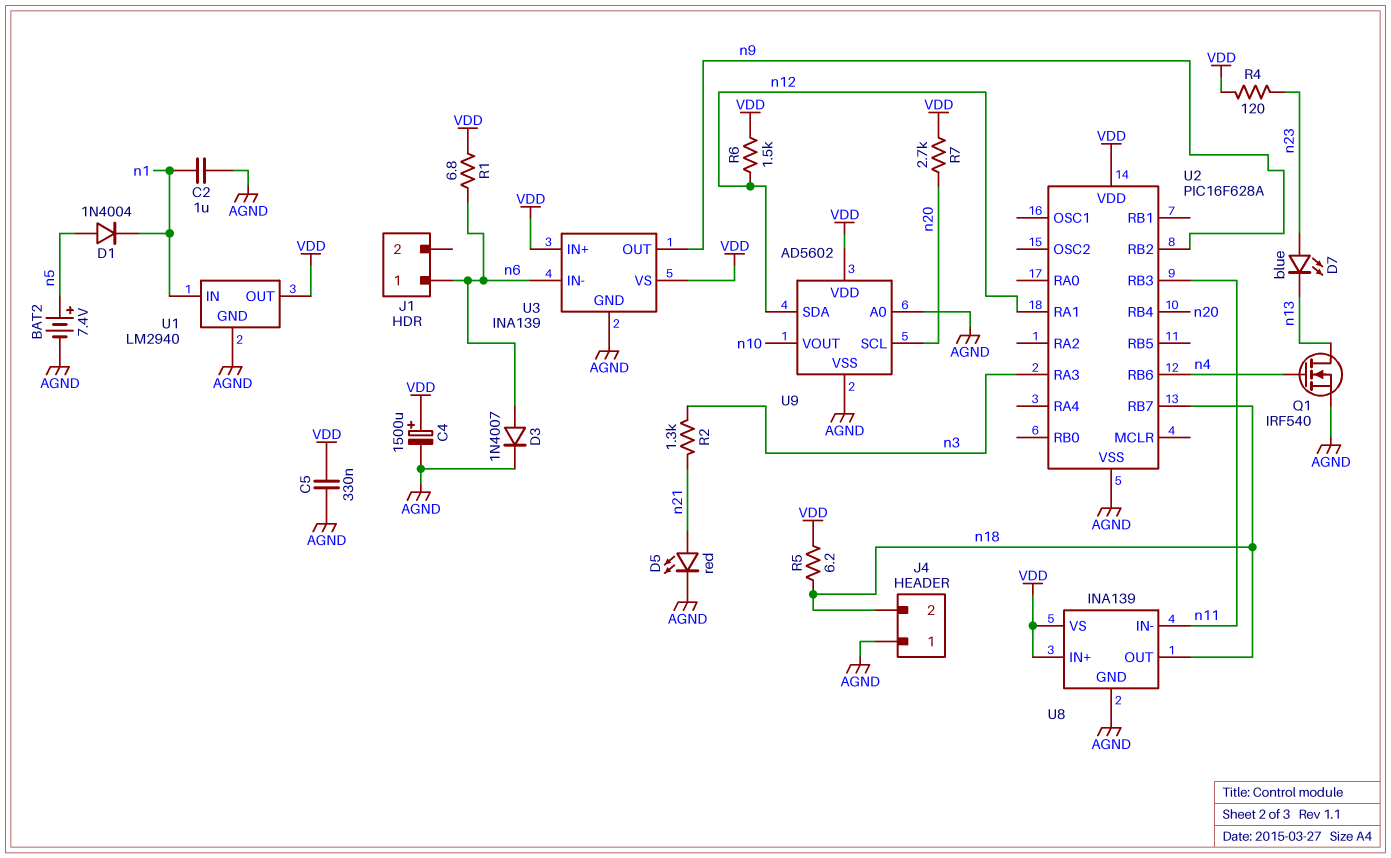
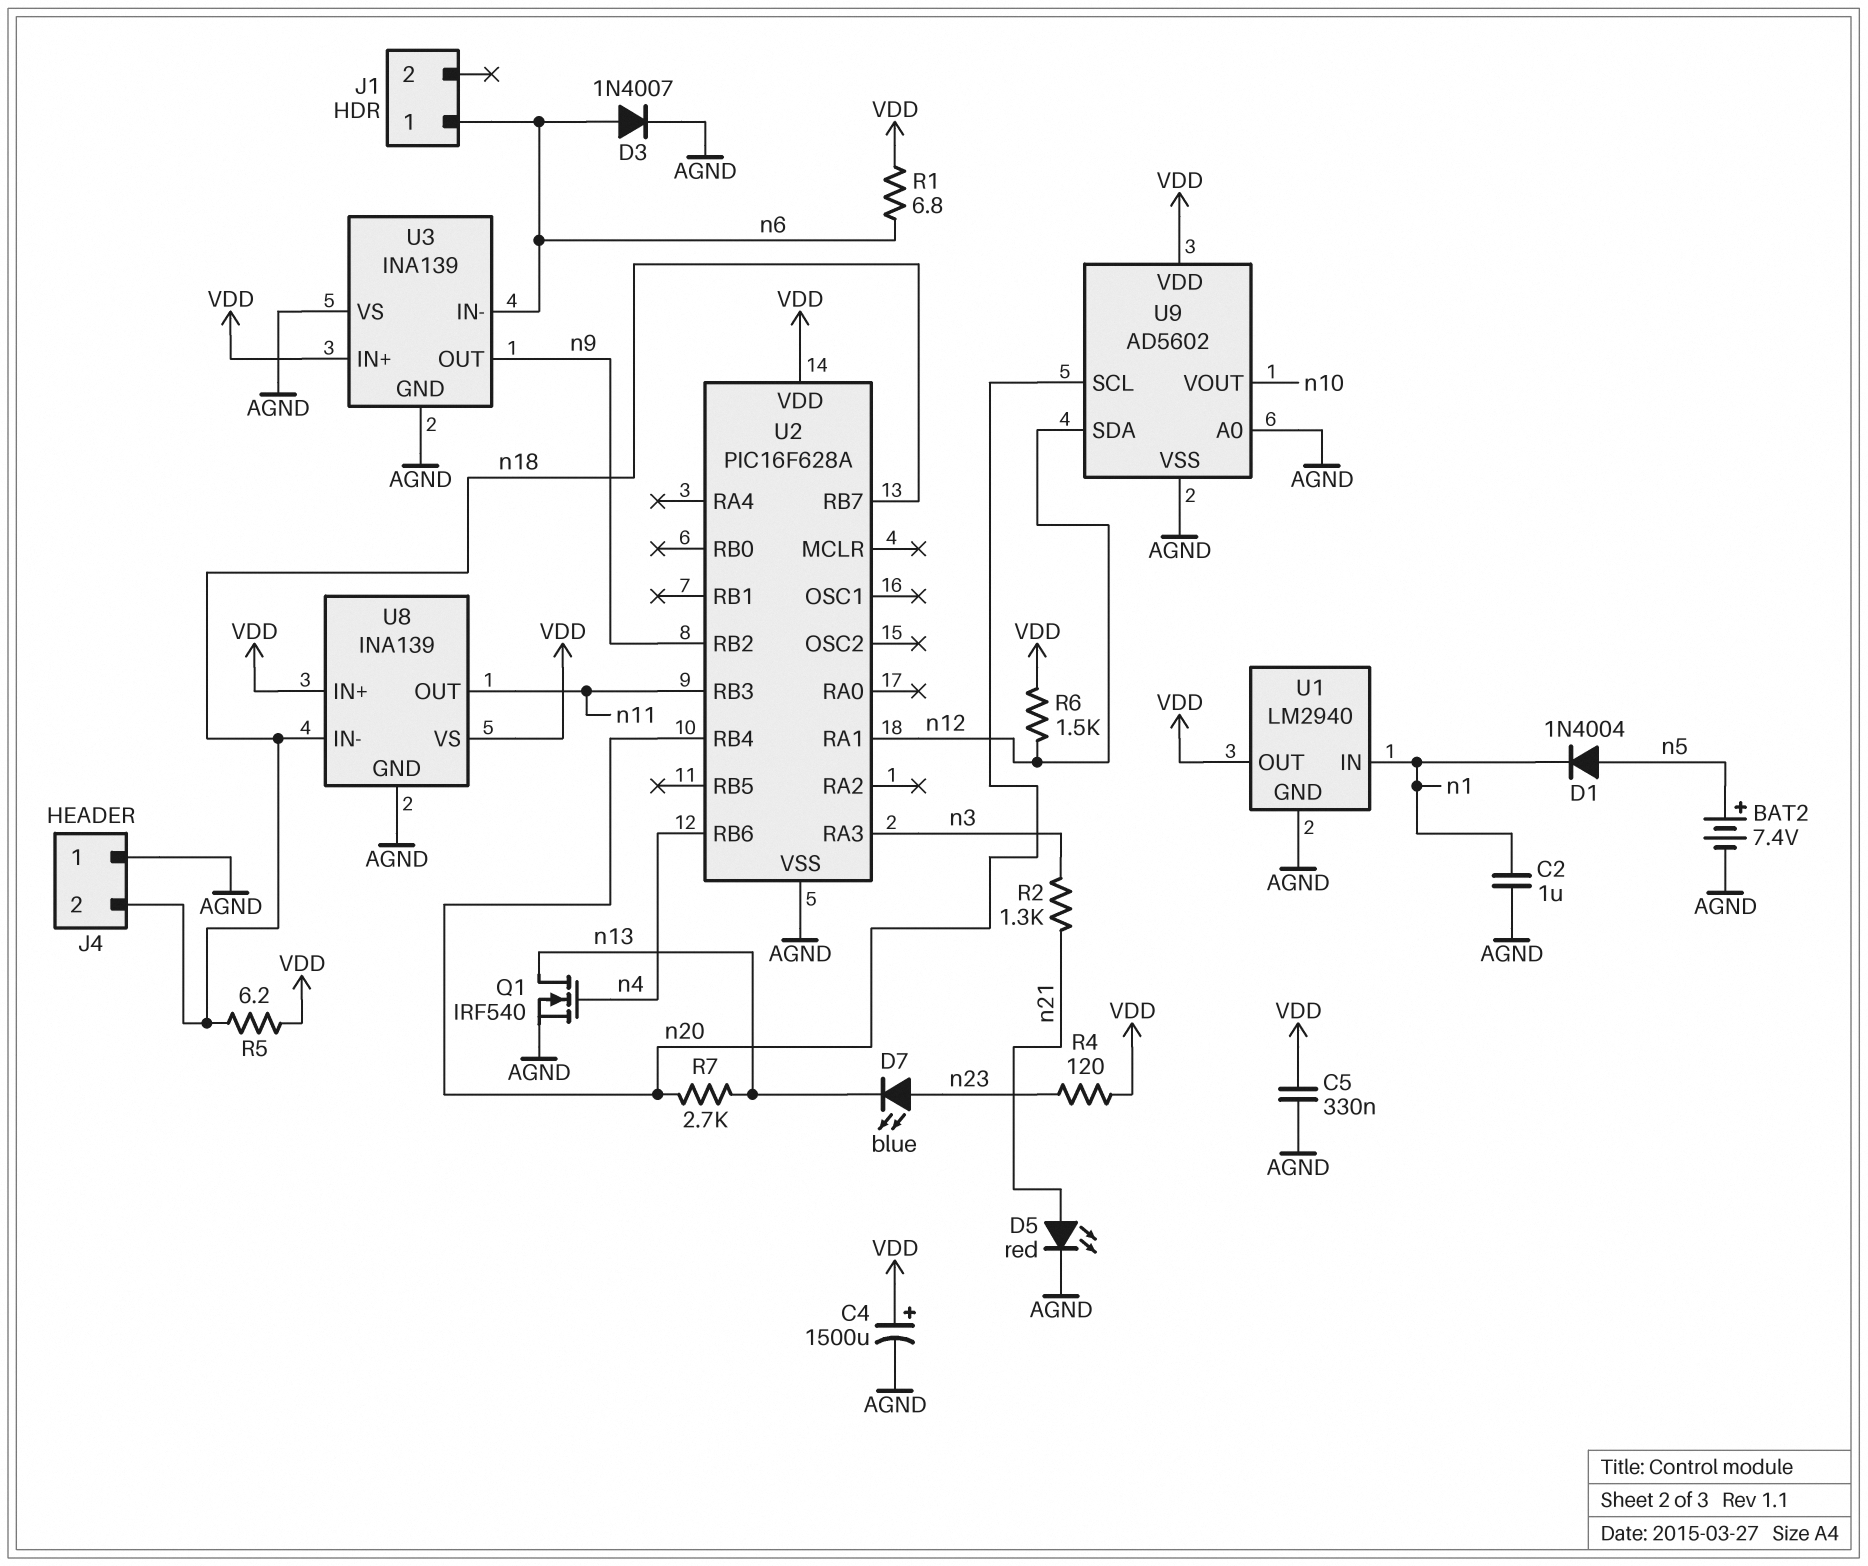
R7: 2.7k (VDD, n20) -> 2.7k (n13, n20)
U3 pin VS: VDD -> AGND
U8 pin IN-: n11 -> n18
U8 pin OUT: n18 -> n11

